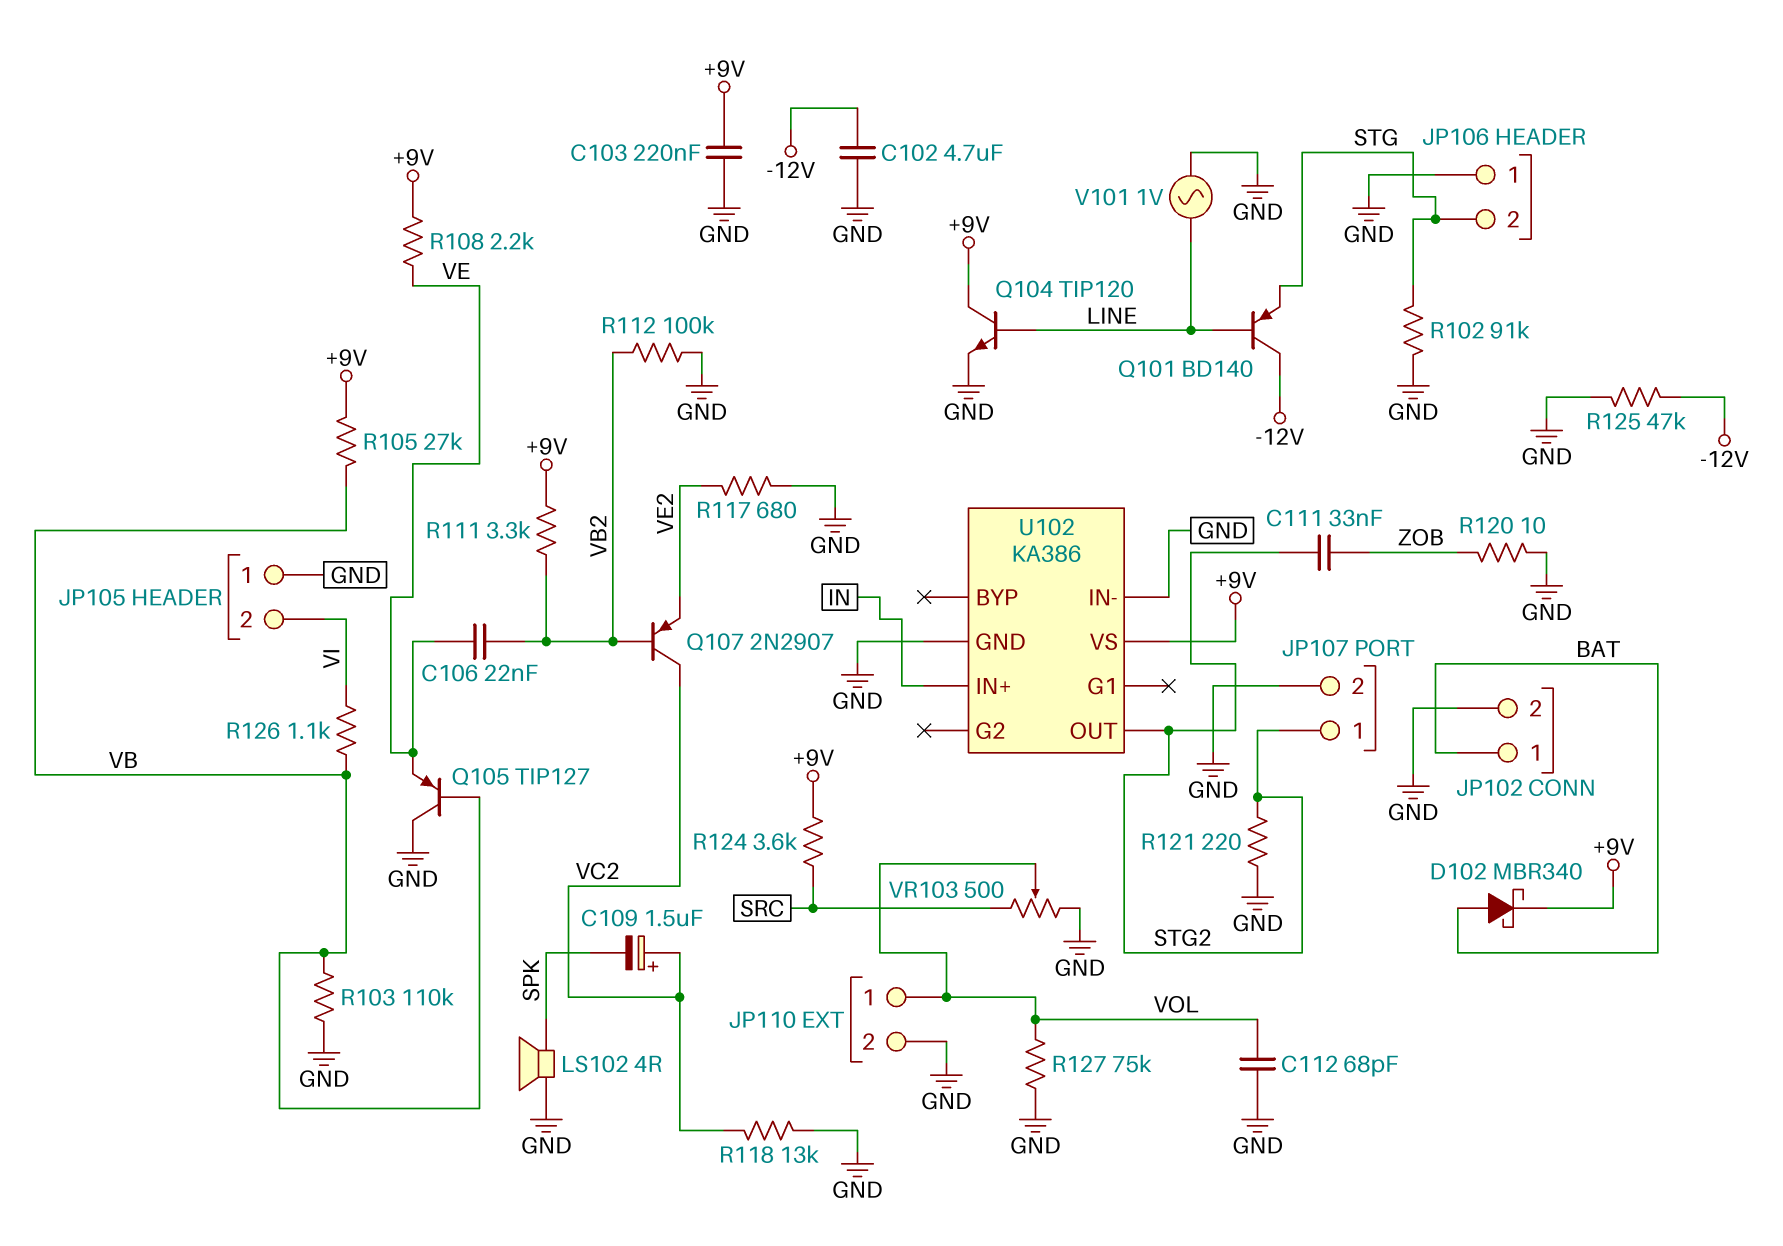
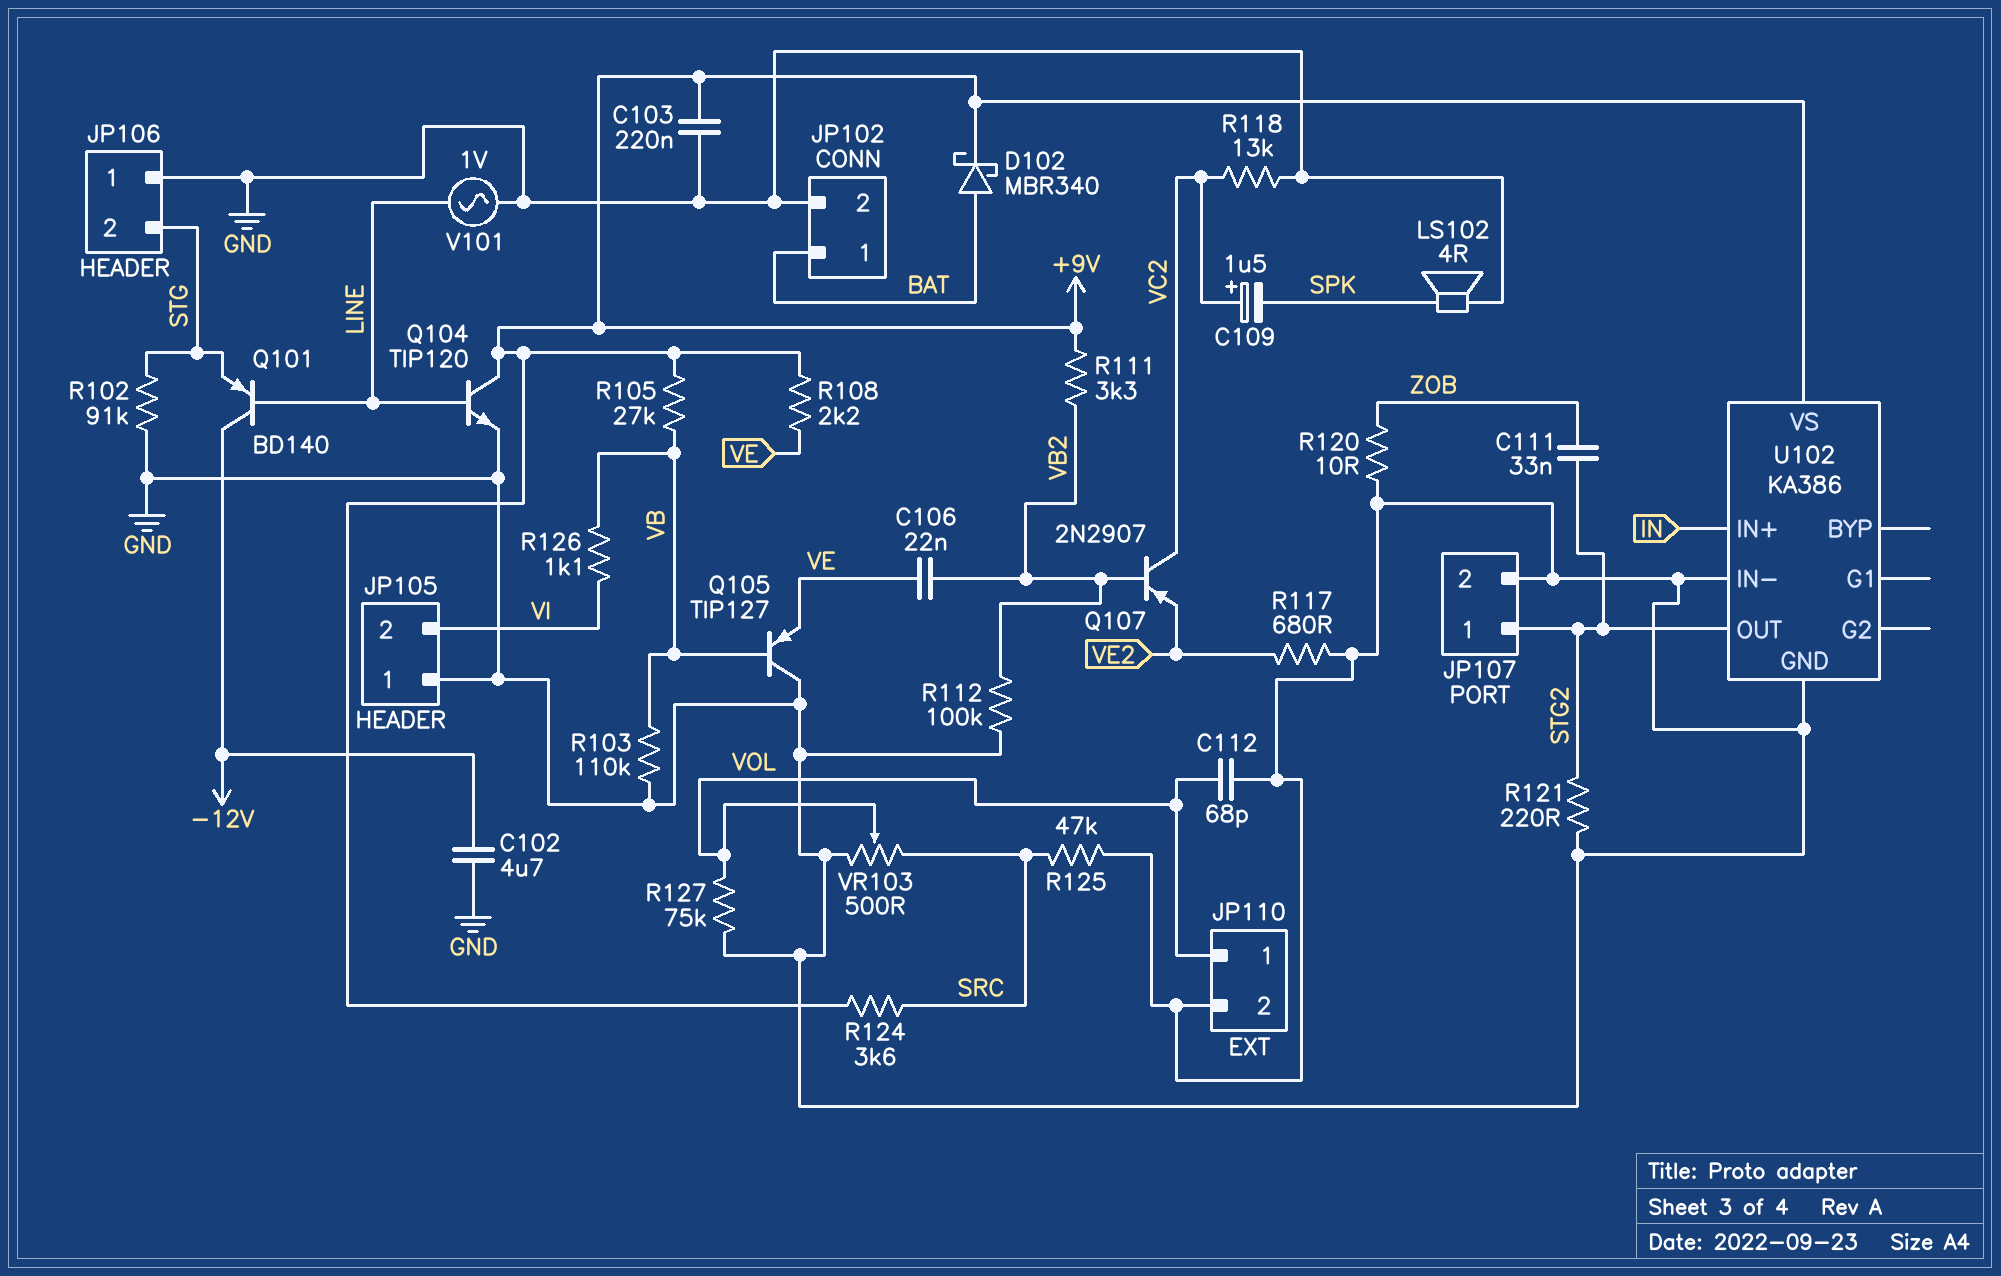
R125: 47k (-12V, GND) -> 47k (GND, SRC)

